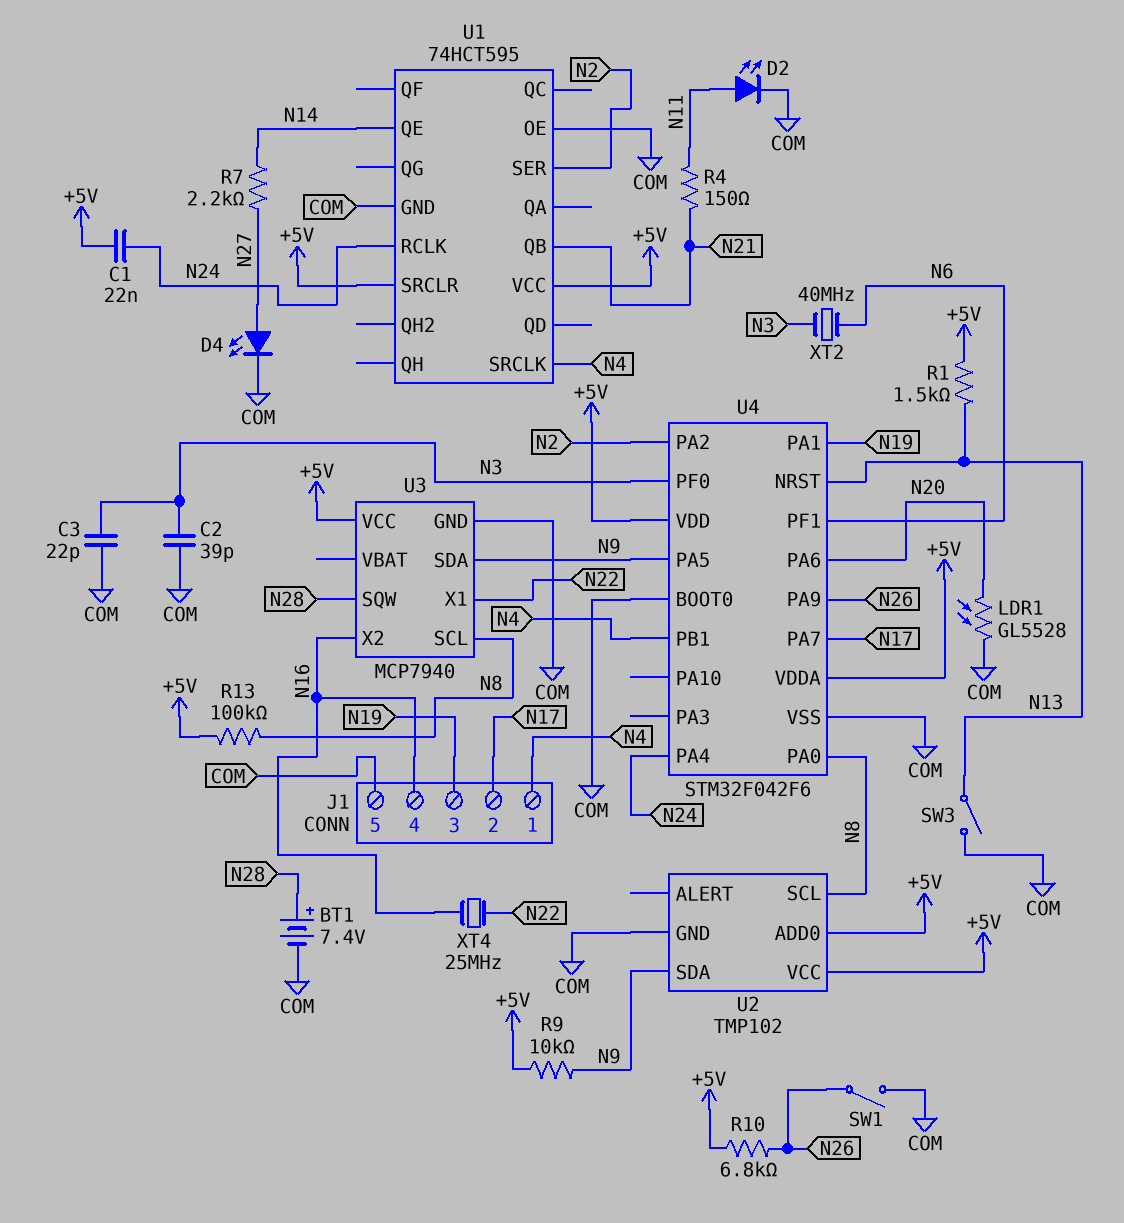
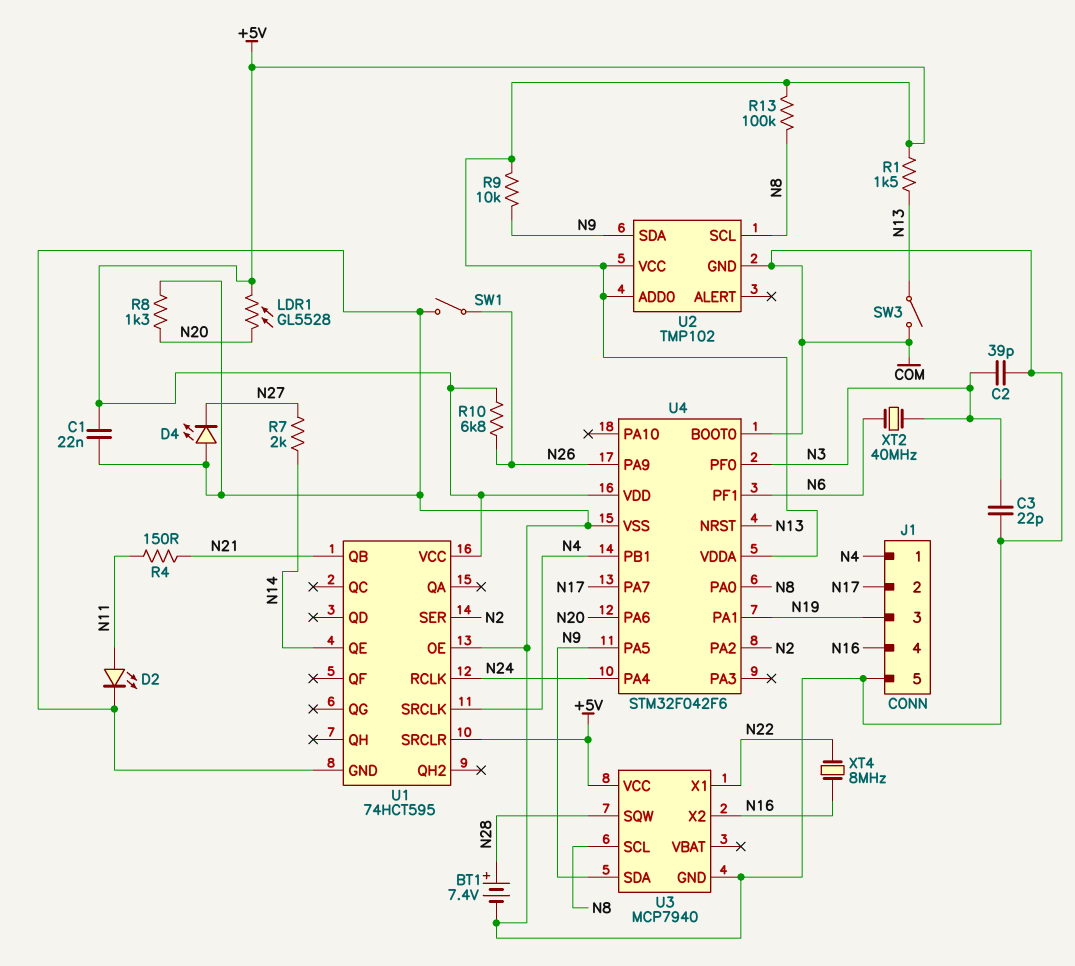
C1: 22nF (+5V, N24) -> 22nF (+5V, COM)
D4: LED (A N27, K COM) -> LED (A COM, K N27)
LDR1: GL5528 (COM, N20) -> GL5528 (+5V, N20)
R7: 2.2k (N14, N27) -> 2k (N14, N27)
R8: none -> 1.3k (COM, N20)
XT4: 25MHz (N16, N22) -> 8MHz (N16, N22)

